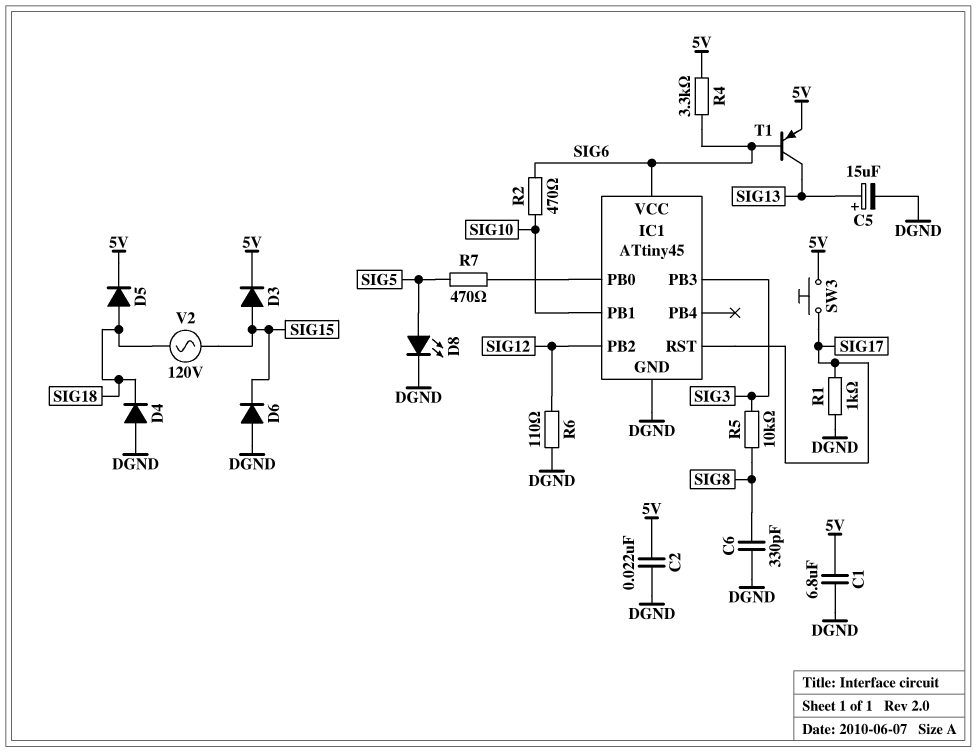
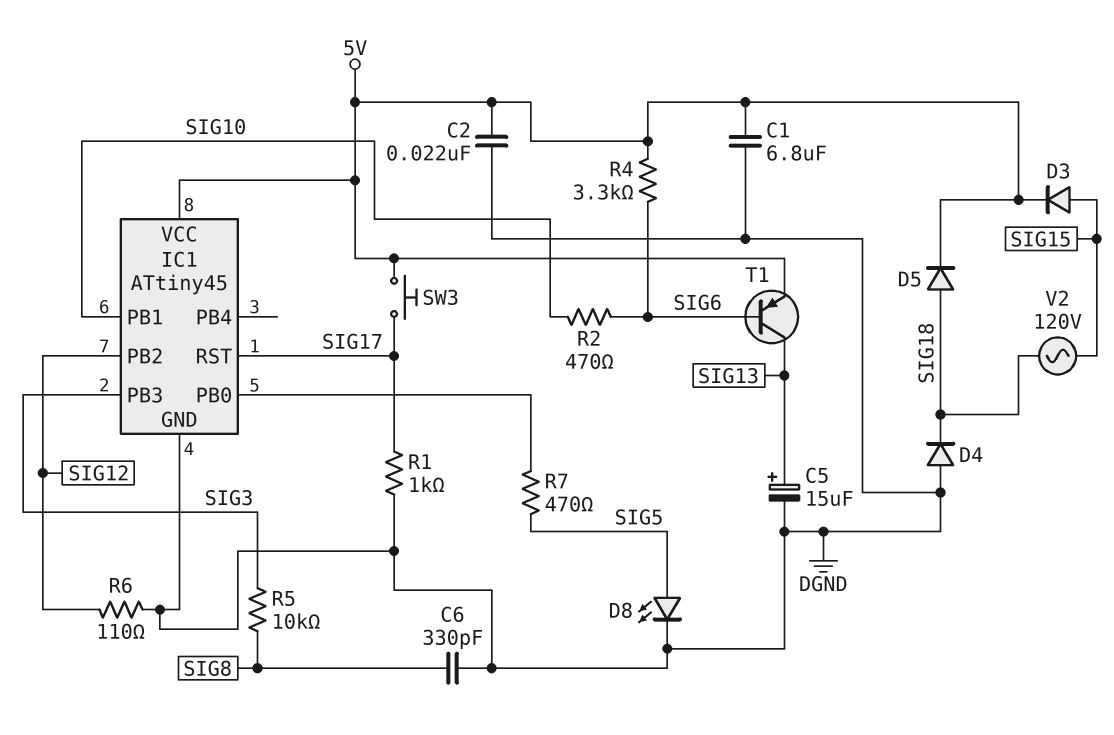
D6: diode (A DGND, K SIG15) -> none
IC1 pin VCC: SIG6 -> 5V

